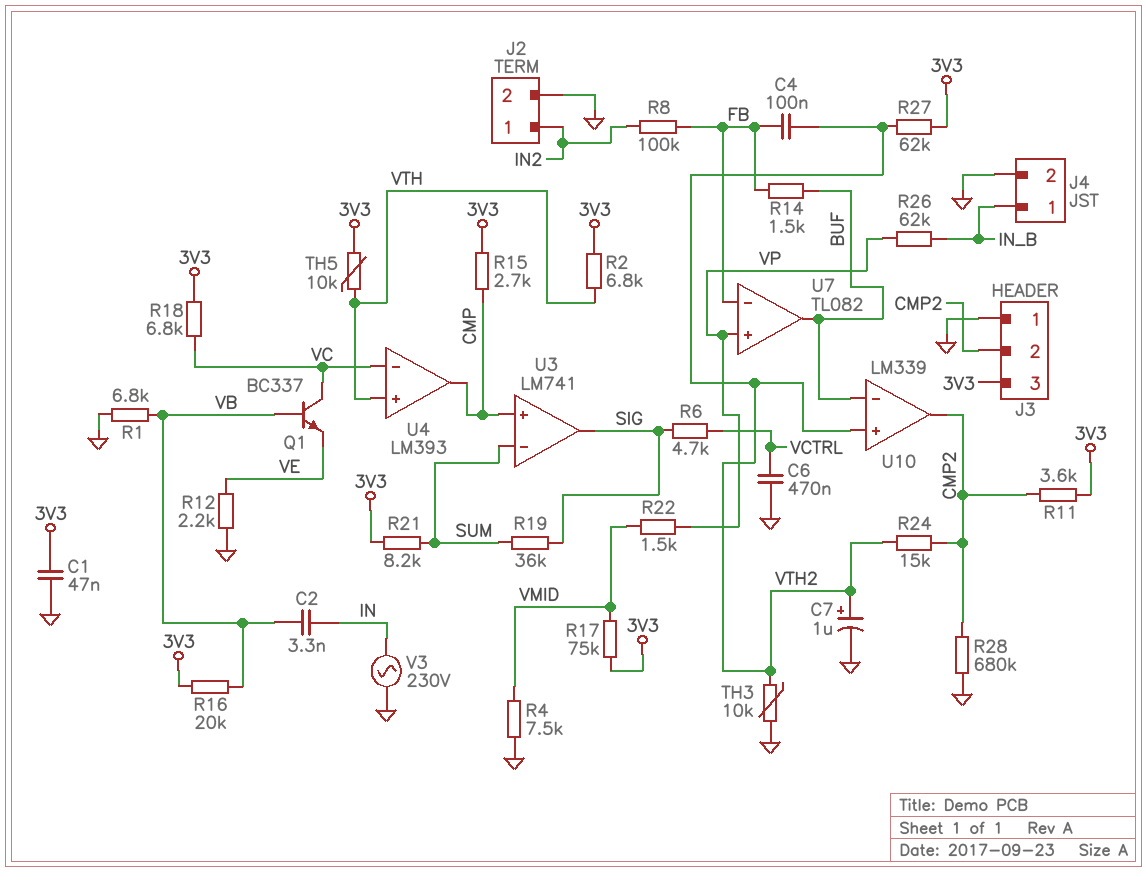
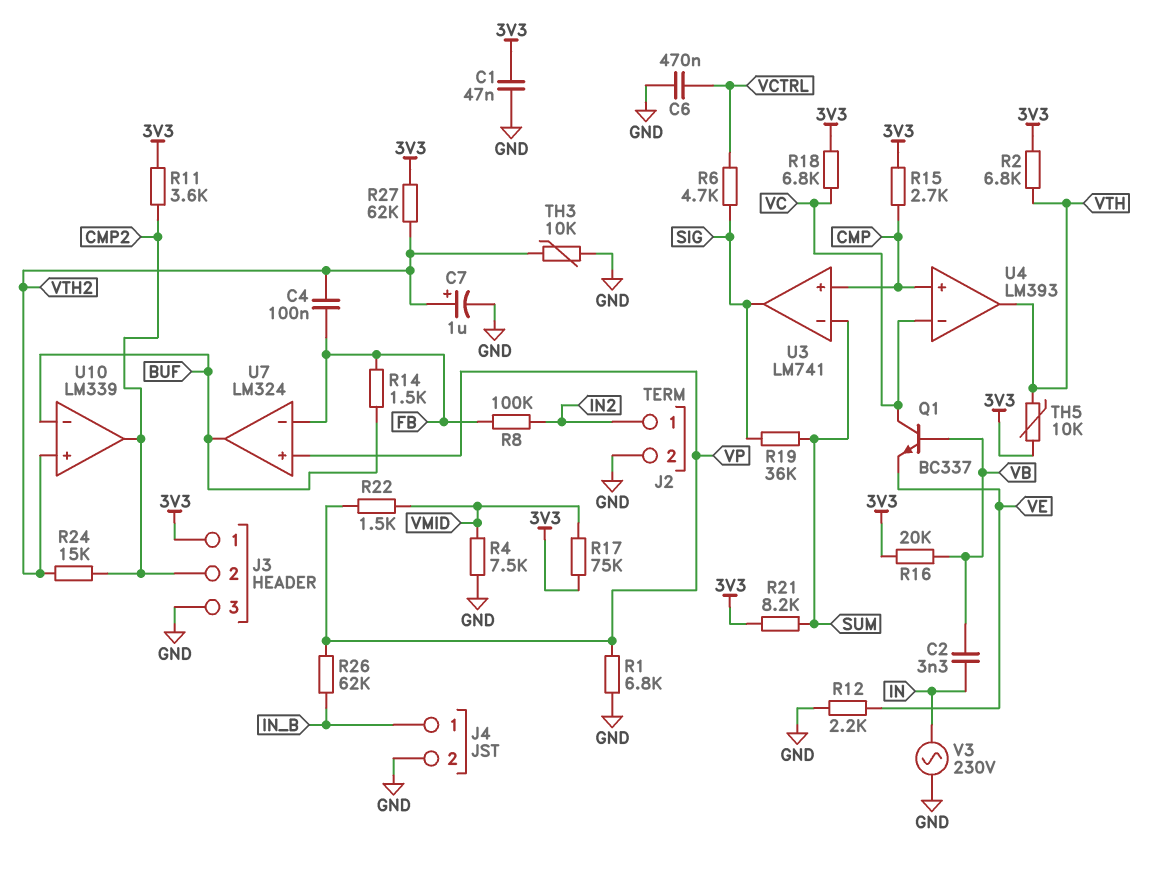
J3 pin 1: GND -> 3V3
J3 pin 3: 3V3 -> GND
R1: 6.8k (GND, VB) -> 6.8k (GND, VP)
R28: 680k (CMP2, GND) -> none
U4 pin in+: VTH -> CMP
U4 pin out: CMP -> VTH
U7: TL082 -> LM324

